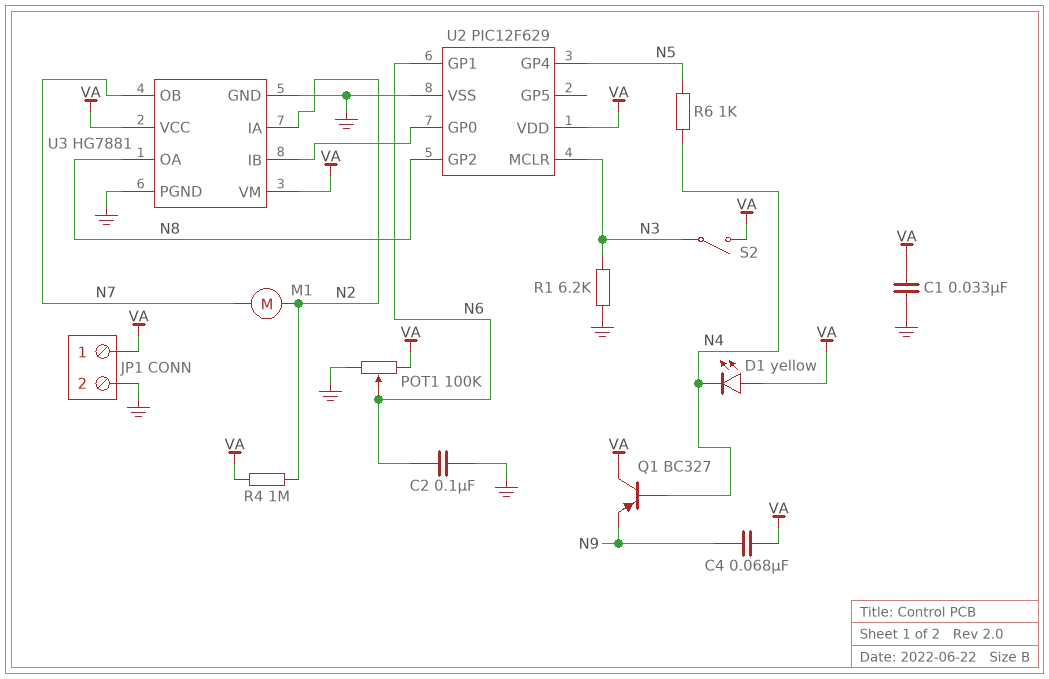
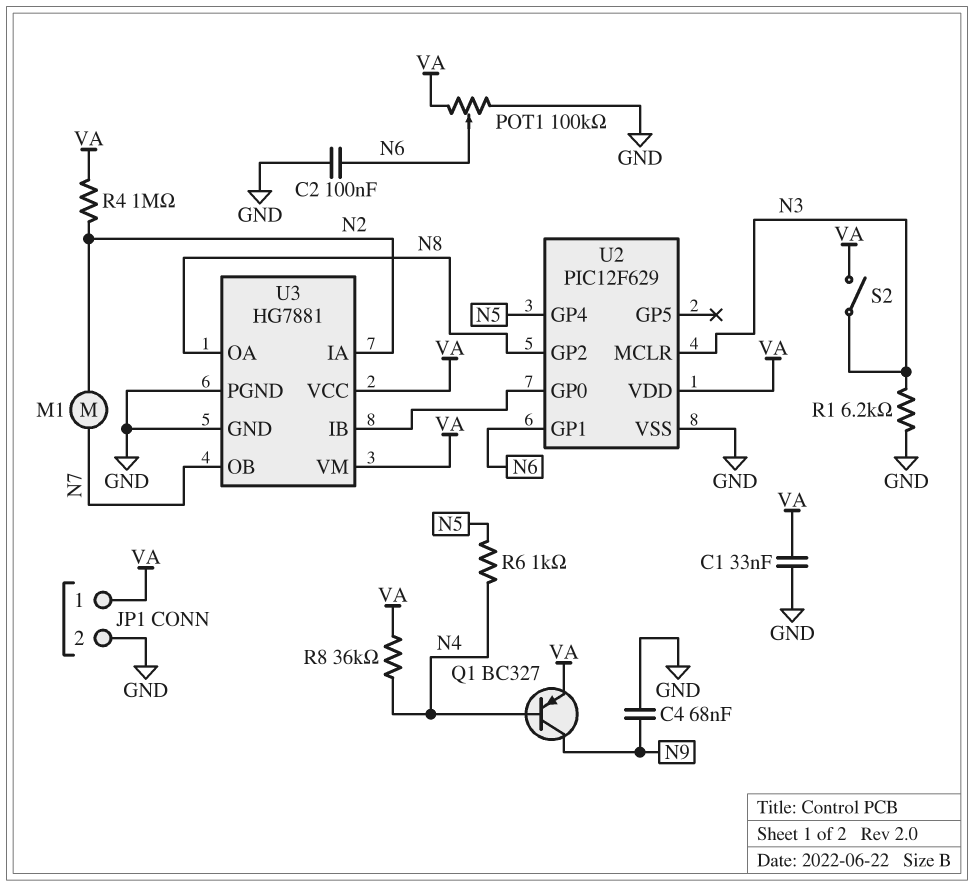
C4: 68nF (N9, VA) -> 68nF (GND, N9)
D1: LED yellow (A VA, K N4) -> none
Q1: PNP BC327 (B N4, C VA, E N9) -> PNP BC327 (B N4, C N9, E VA)
R8: none -> 36k (N4, VA)

